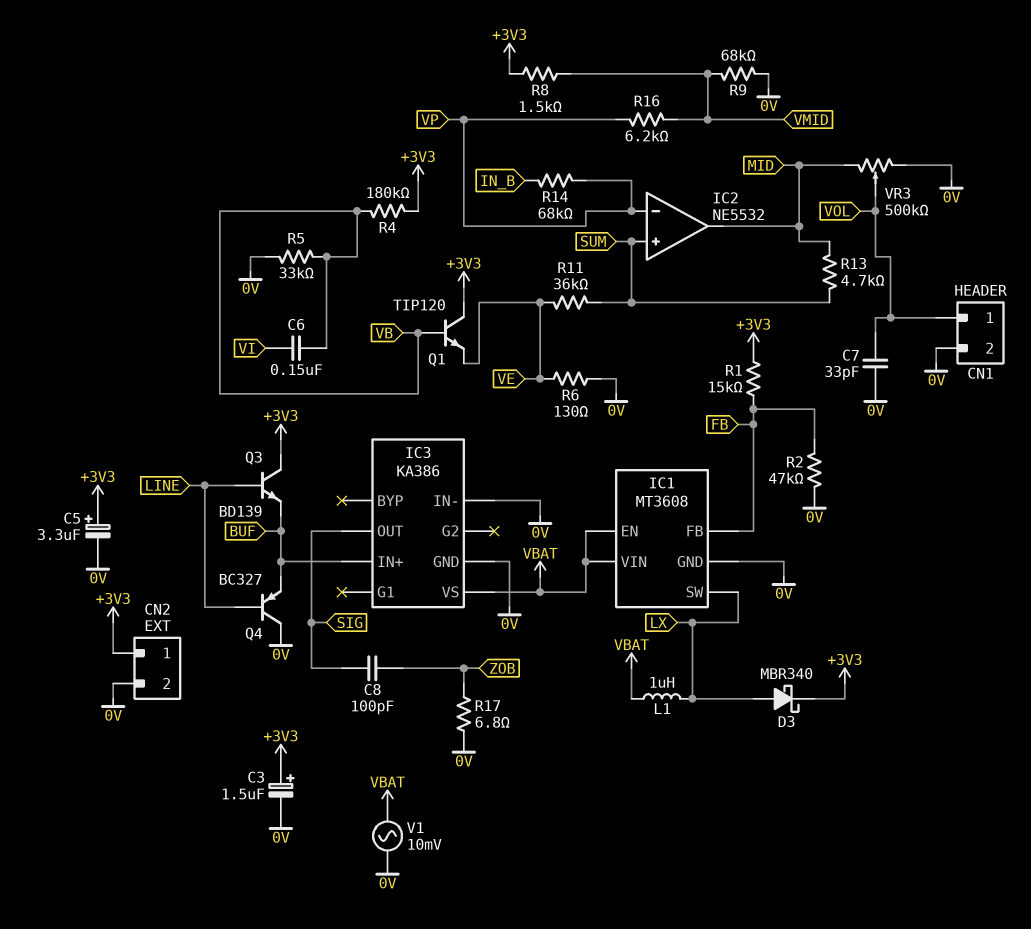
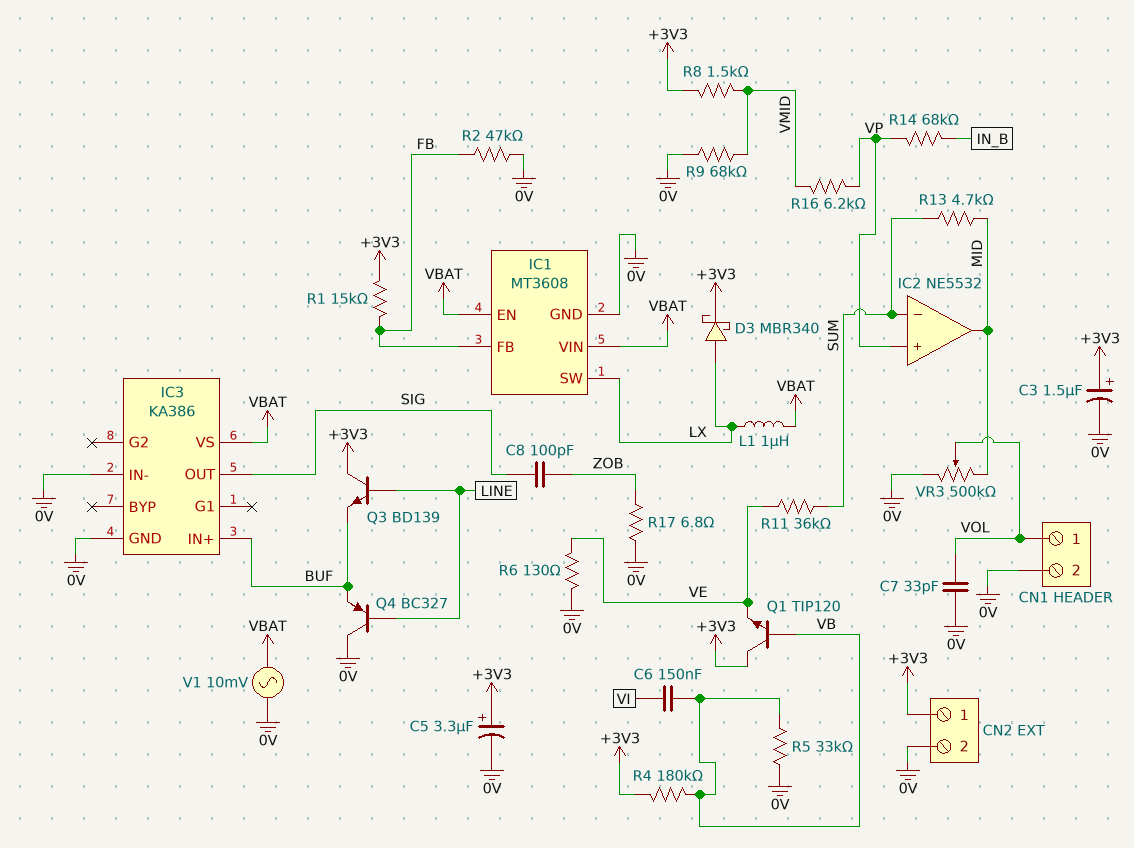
IC2 pin in+: SUM -> VP
IC2 pin in-: VP -> SUM

